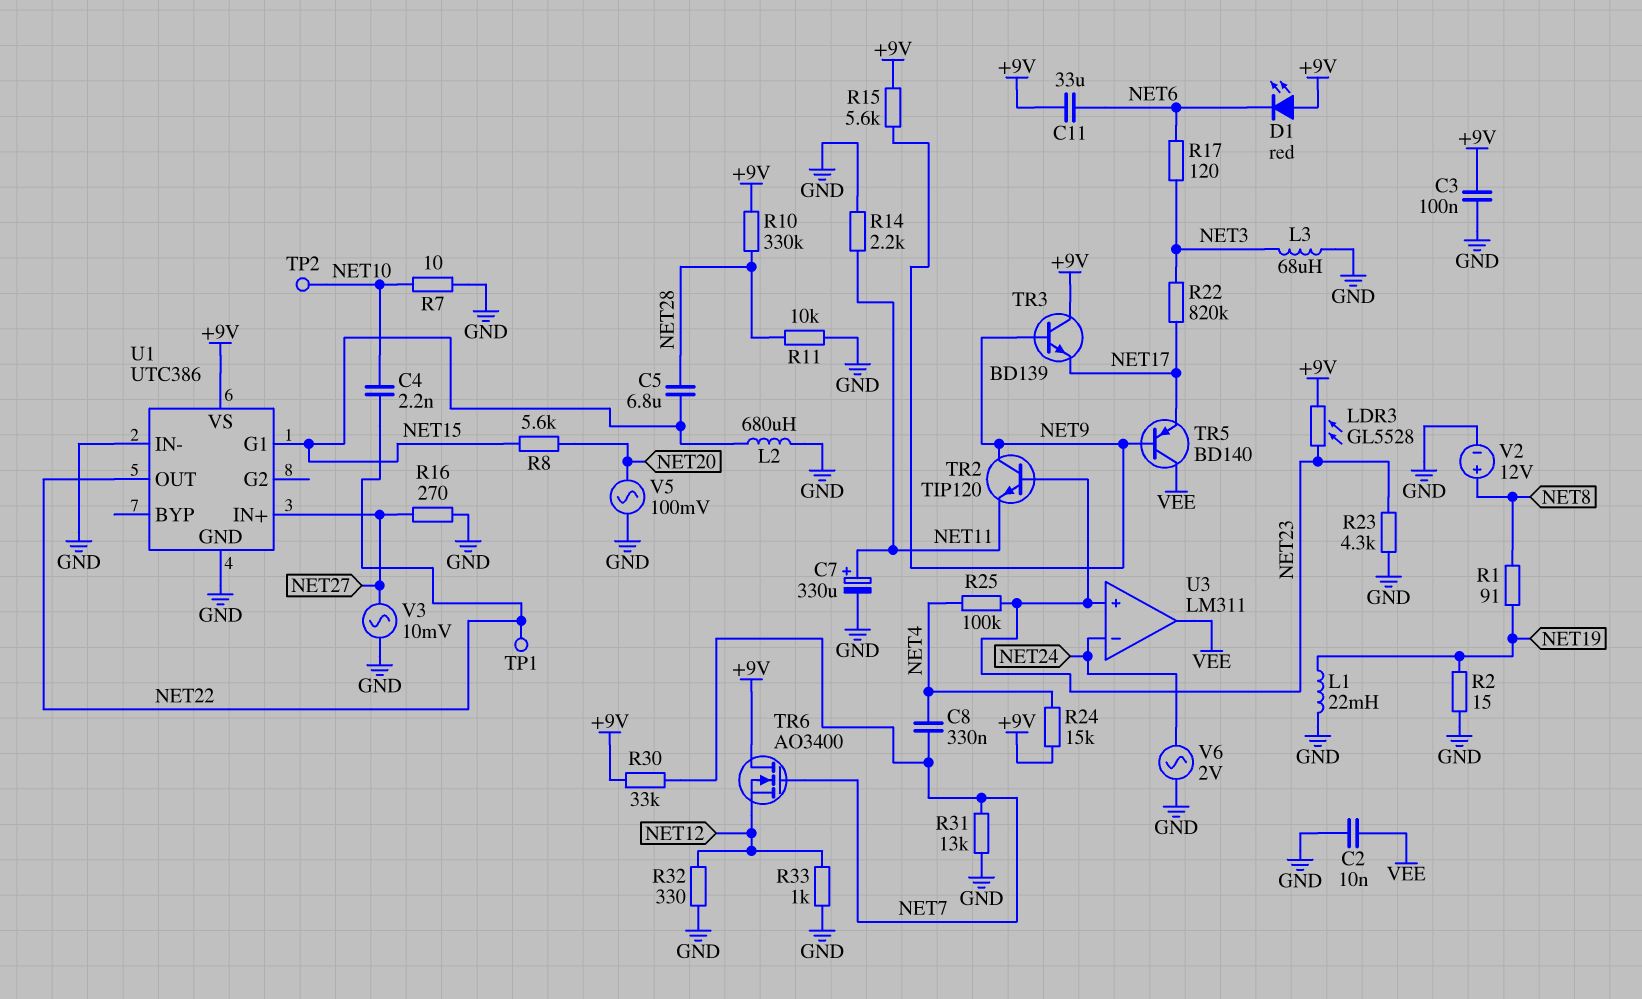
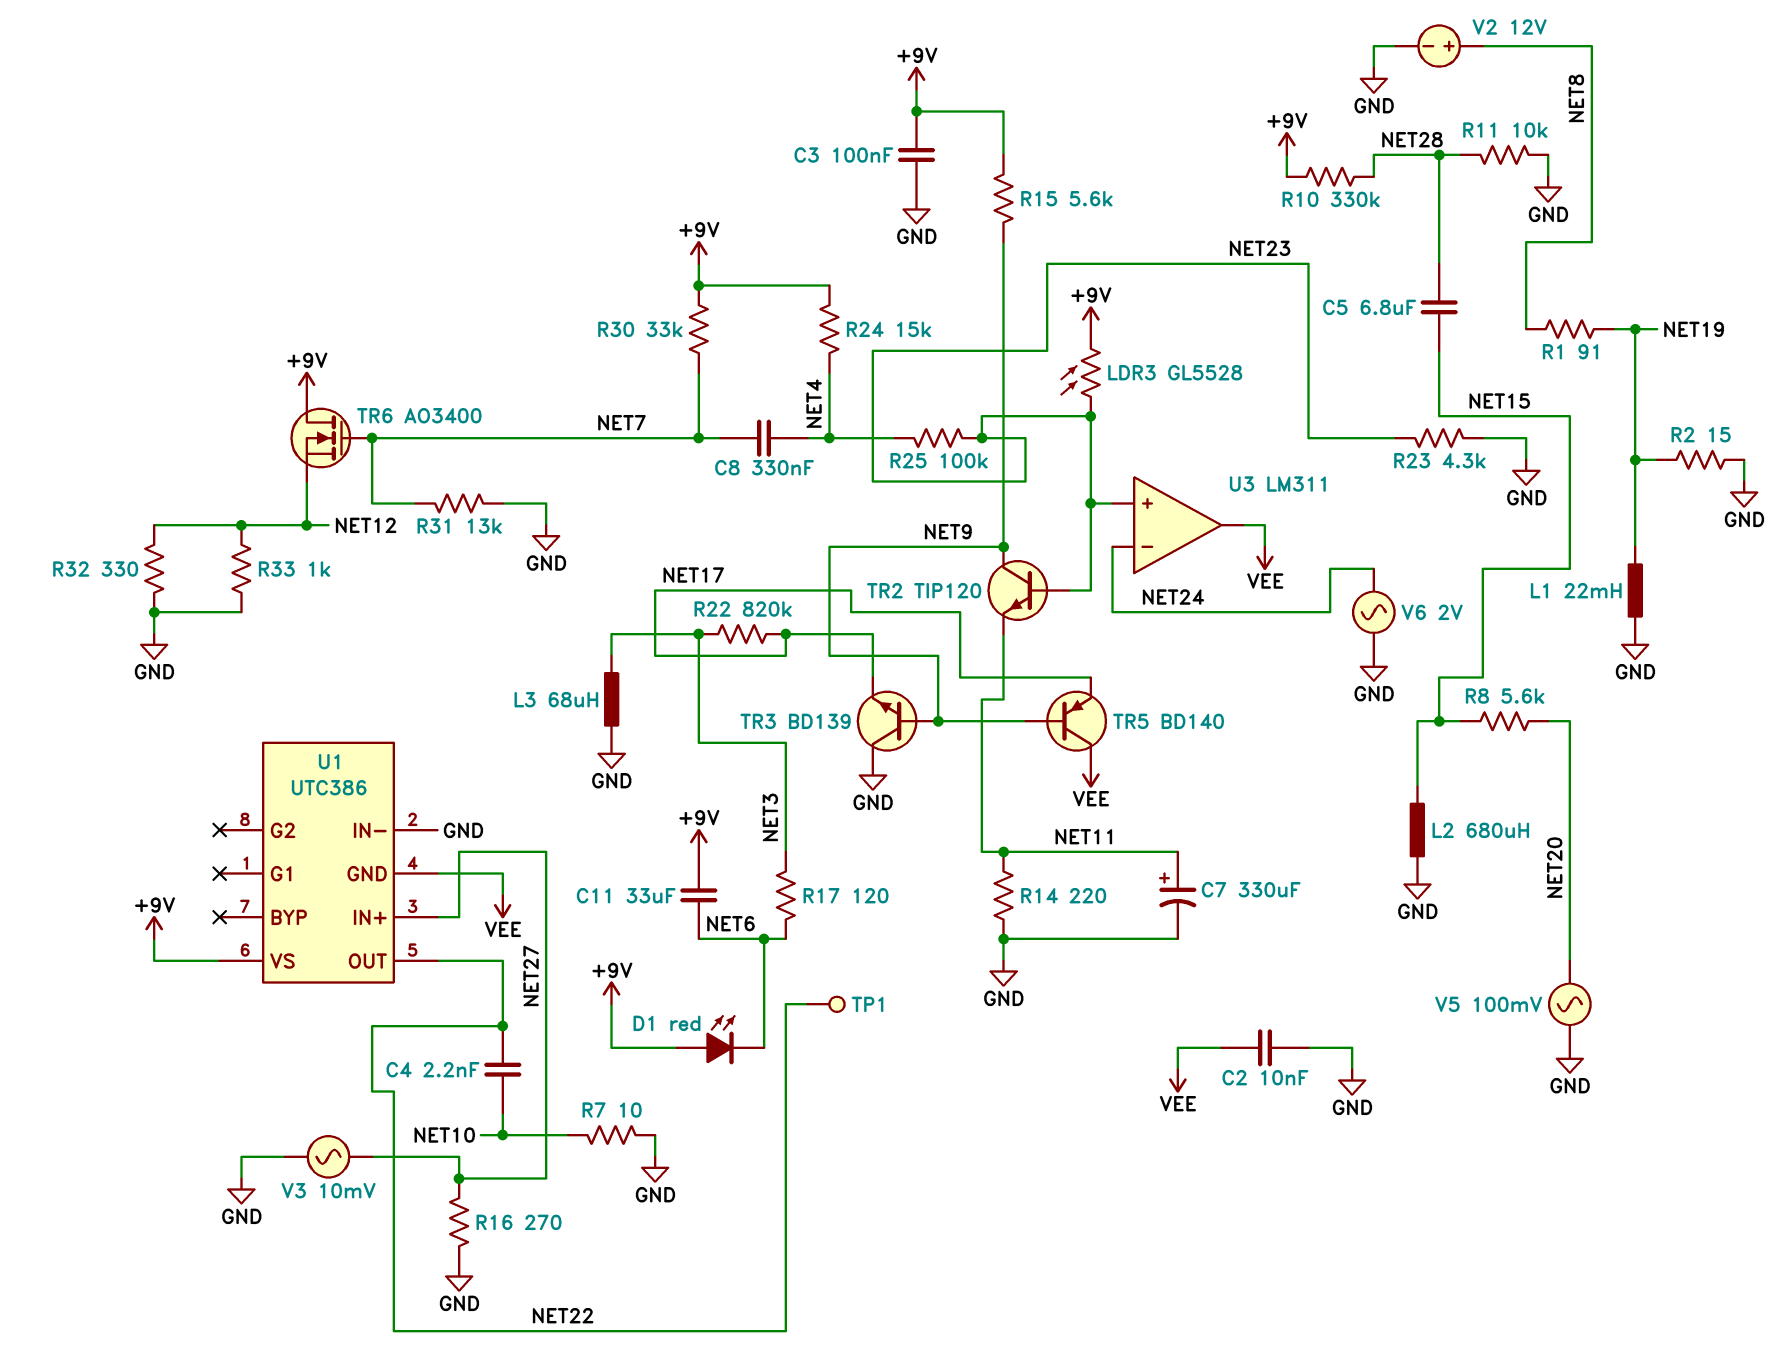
R14: 2.2k (GND, NET11) -> 220 (GND, NET11)
TP2: test point (NET10) -> none
TR3: NPN BD139 (B NET9, C +9V, E NET17) -> NPN BD139 (B NET9, C GND, E NET17)
U1 pin G1: NET15 -> none
U1 pin GND: GND -> VEE

